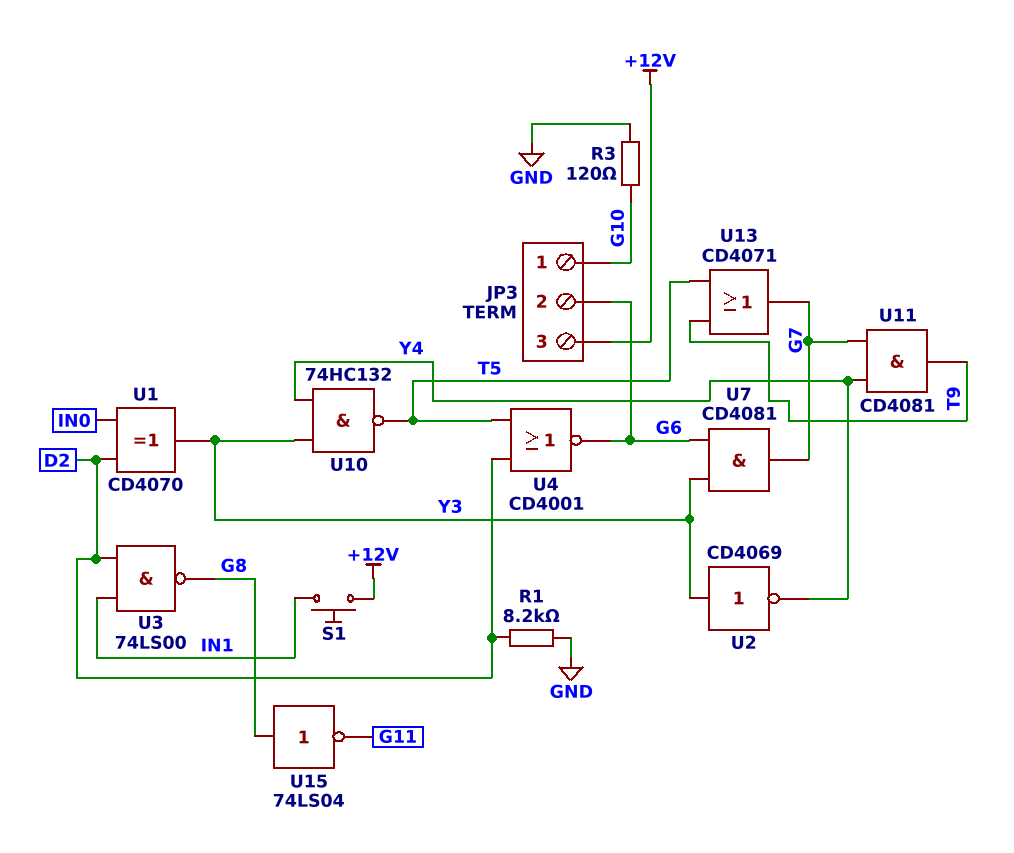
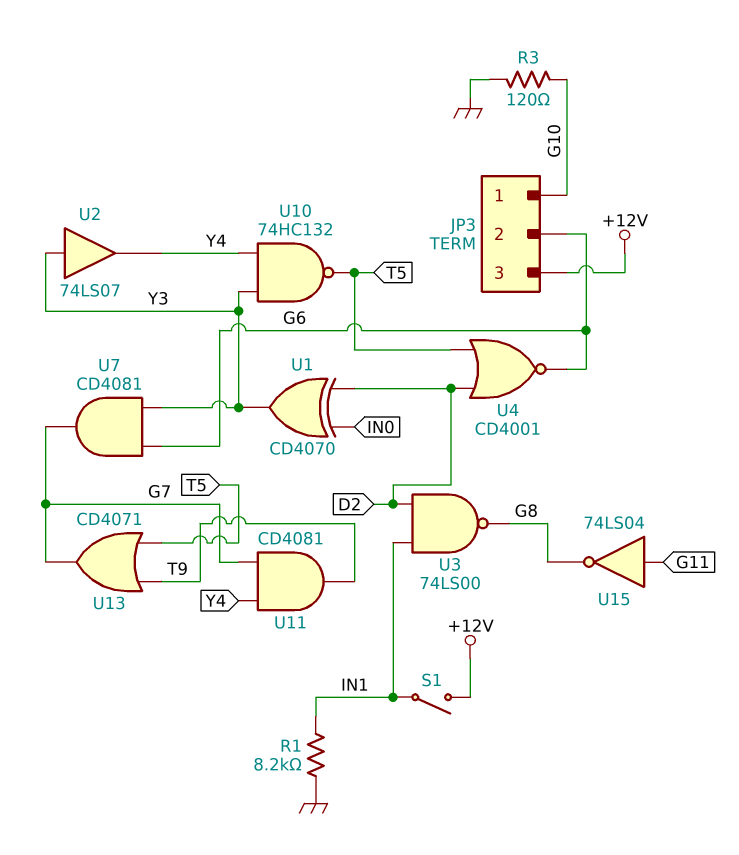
R1: 8.2k (D2, GND) -> 8.2k (GND, IN1)
S1: button (+12V, IN1) -> switch (+12V, IN1)
U2: NOT CD4069 (in Y3, out Y4) -> buffer 74LS07 (in Y3, out Y4)
U15: NOT 74LS04 (in G8, out G11) -> NOT 74LS04 (in G11, out G8)

